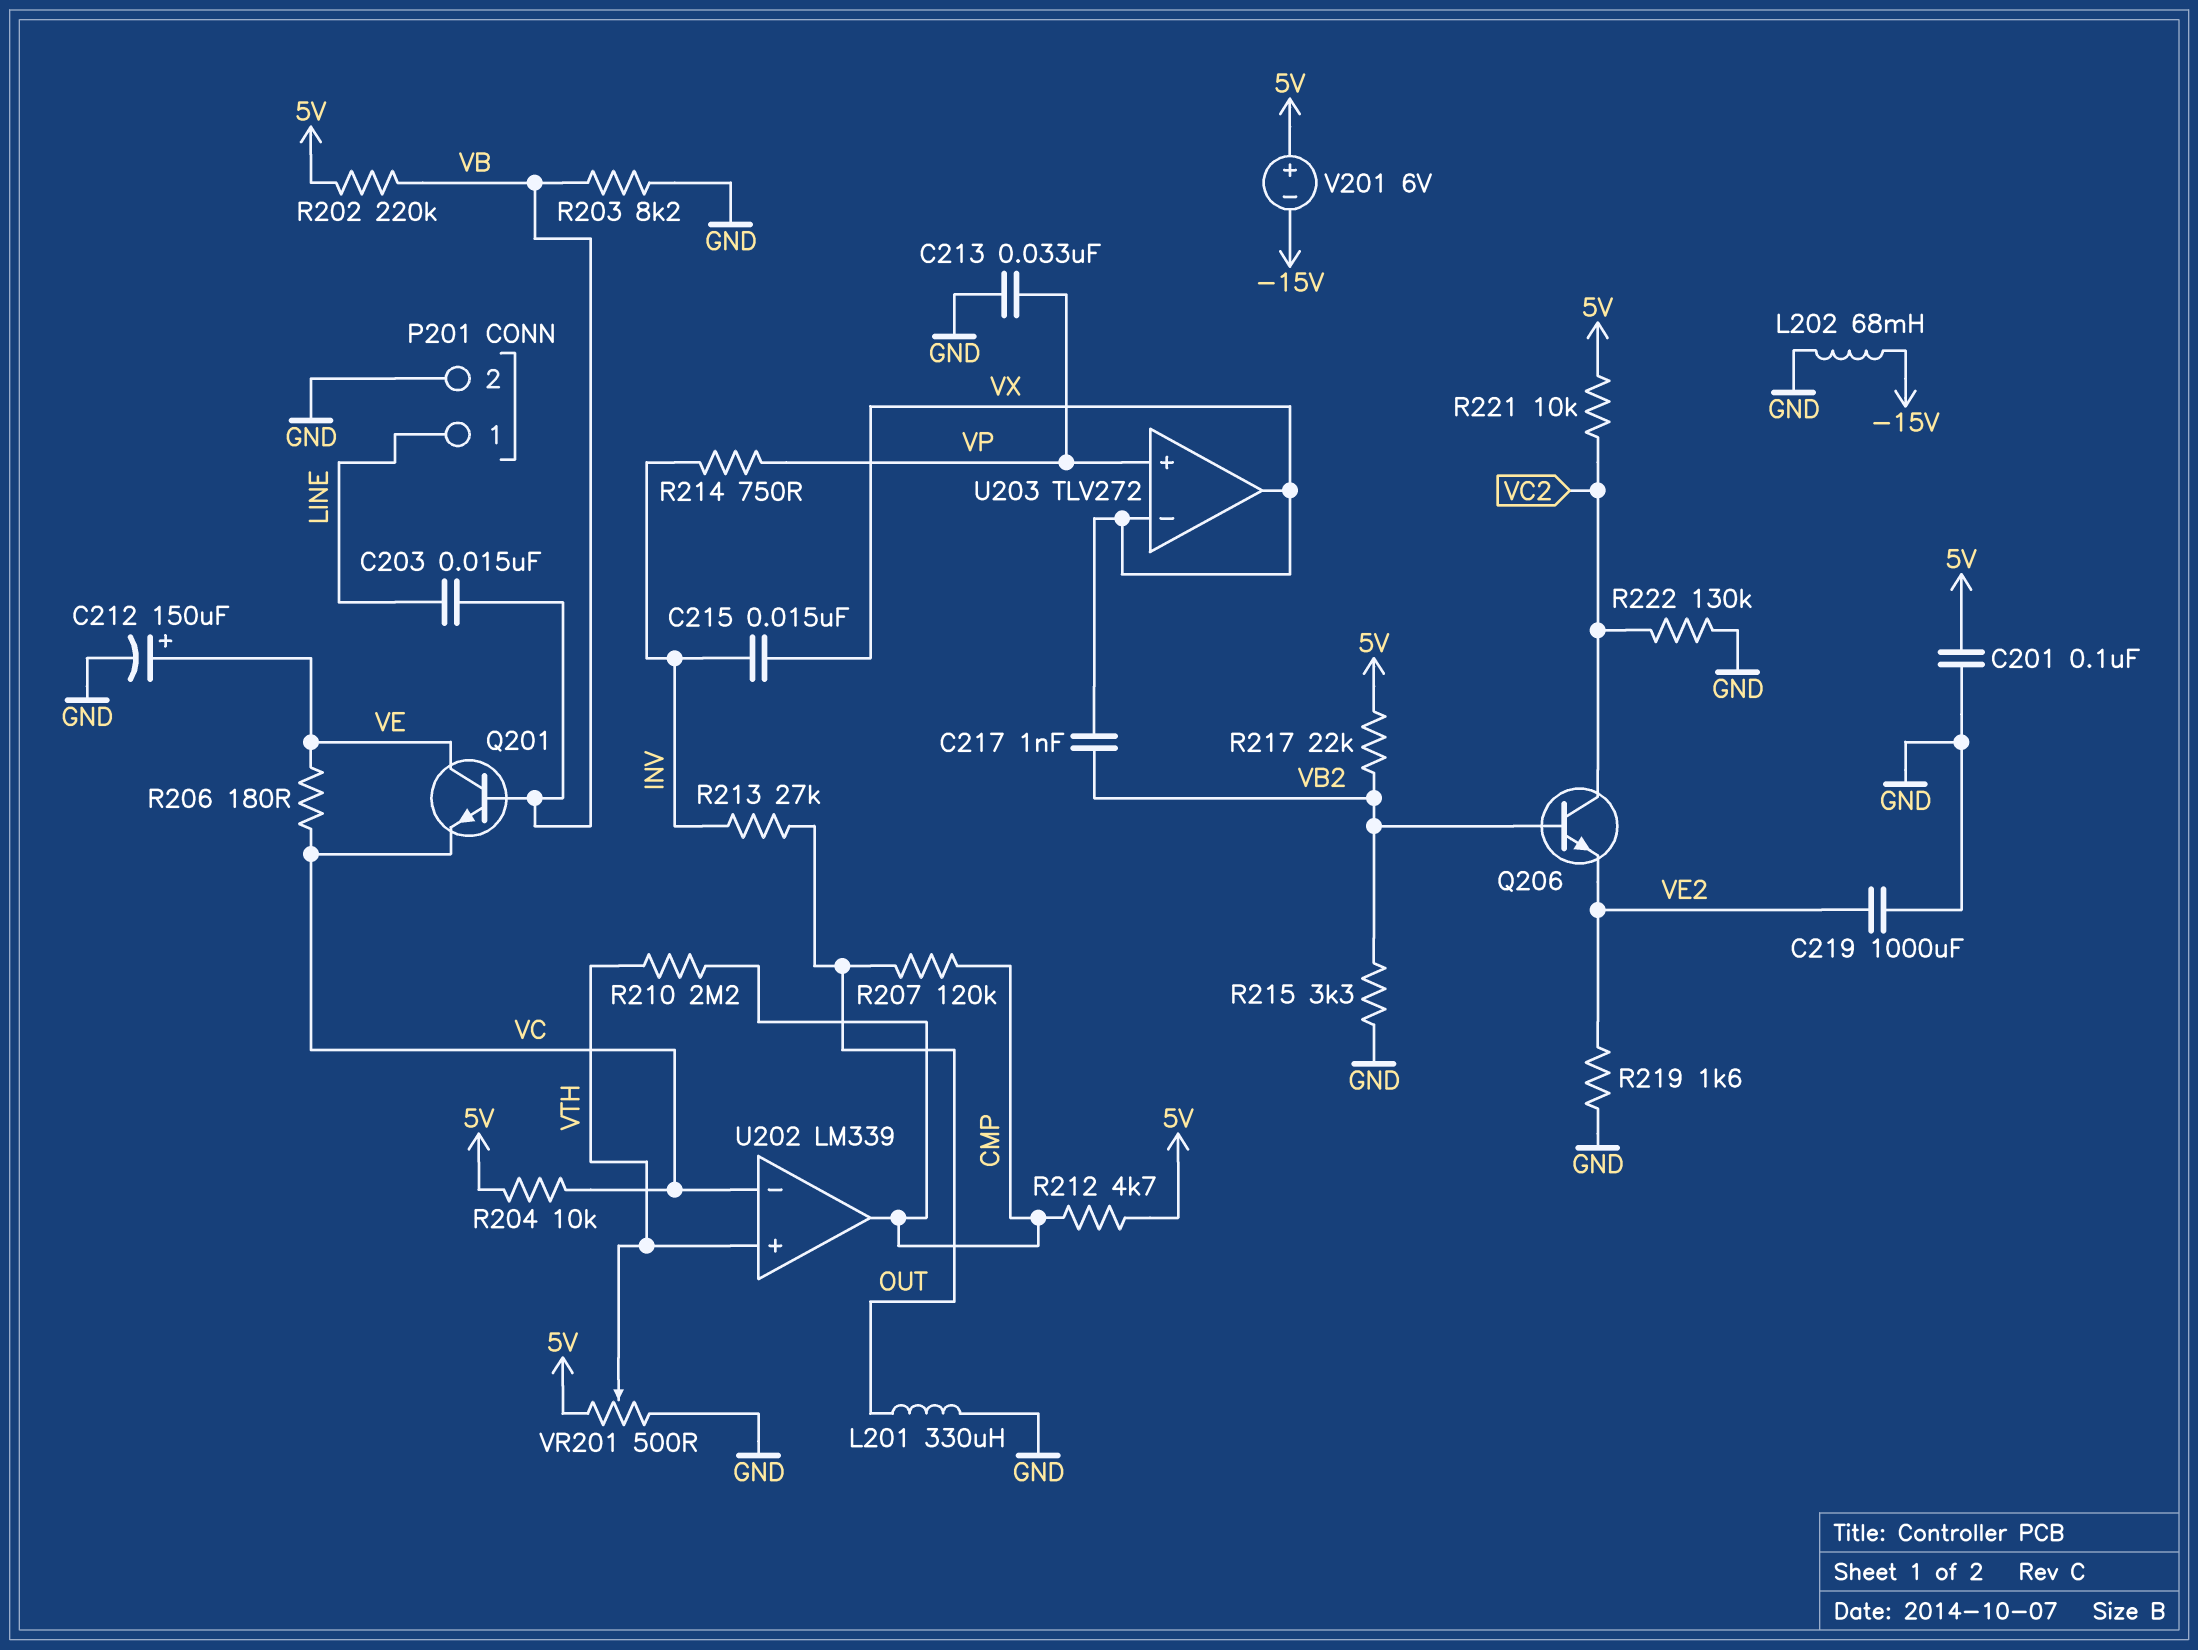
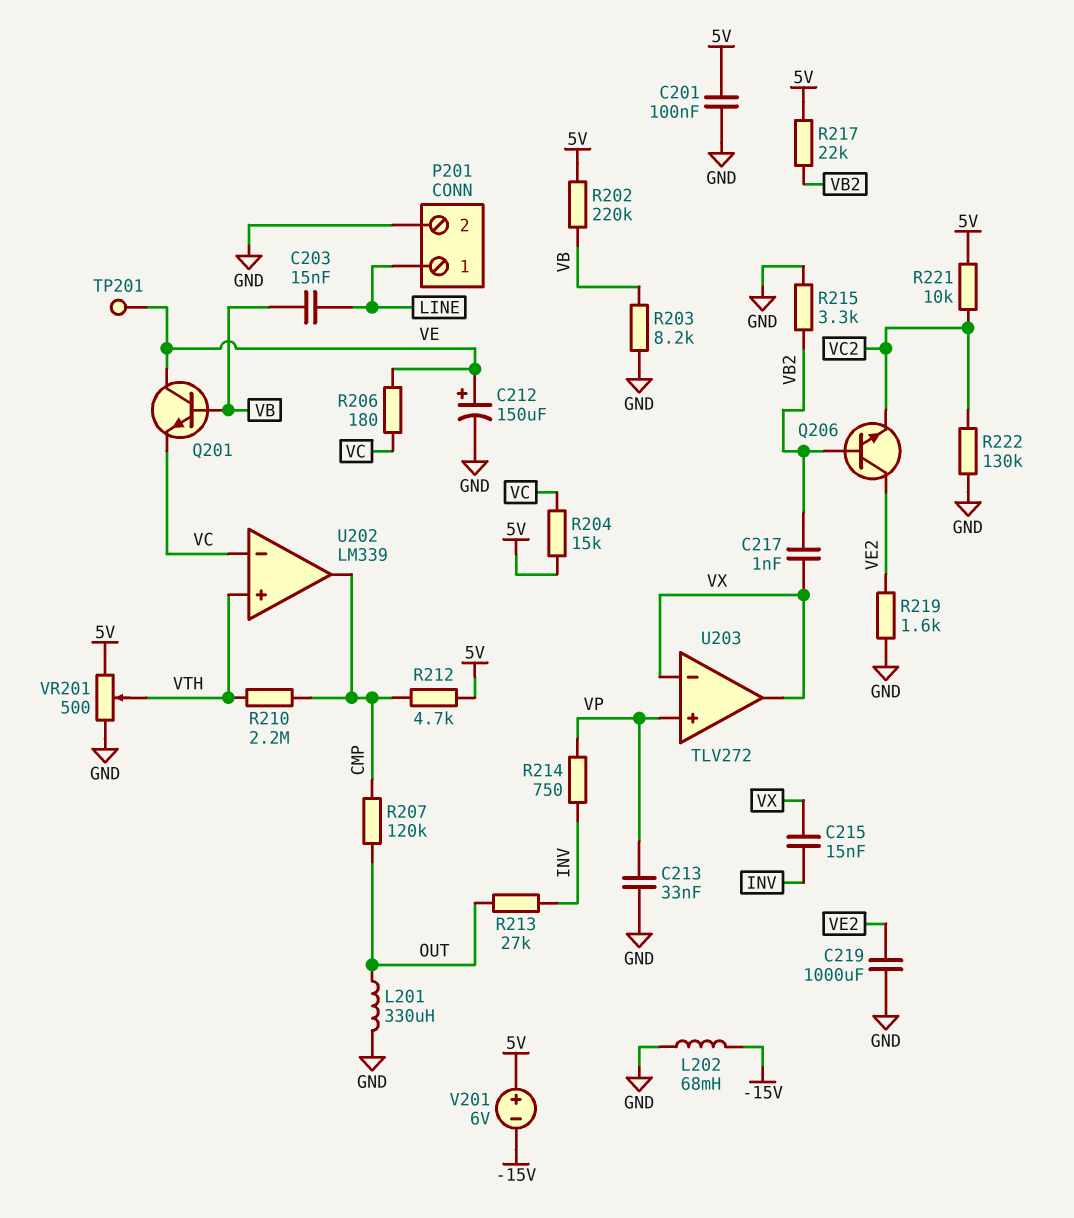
Q206: NPN (B VB2, C VC2, E VE2) -> NPN (B VB2, C VE2, E VC2)
R204: 10k (5V, VC) -> 15k (5V, VC)
TP201: none -> test point (VE)

